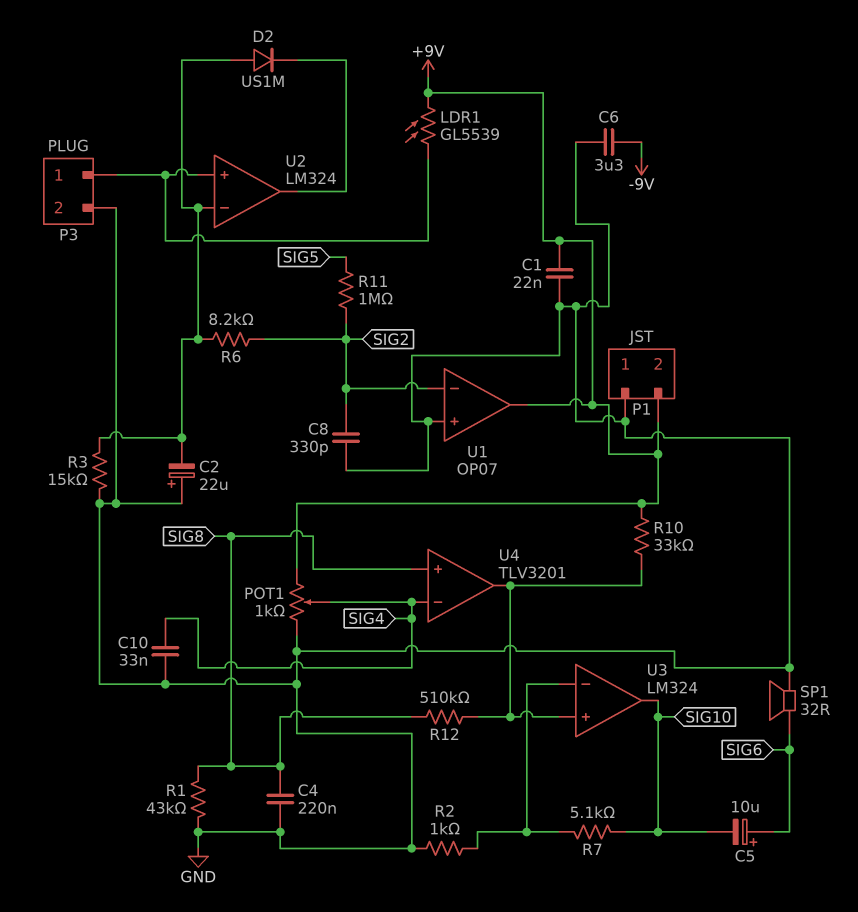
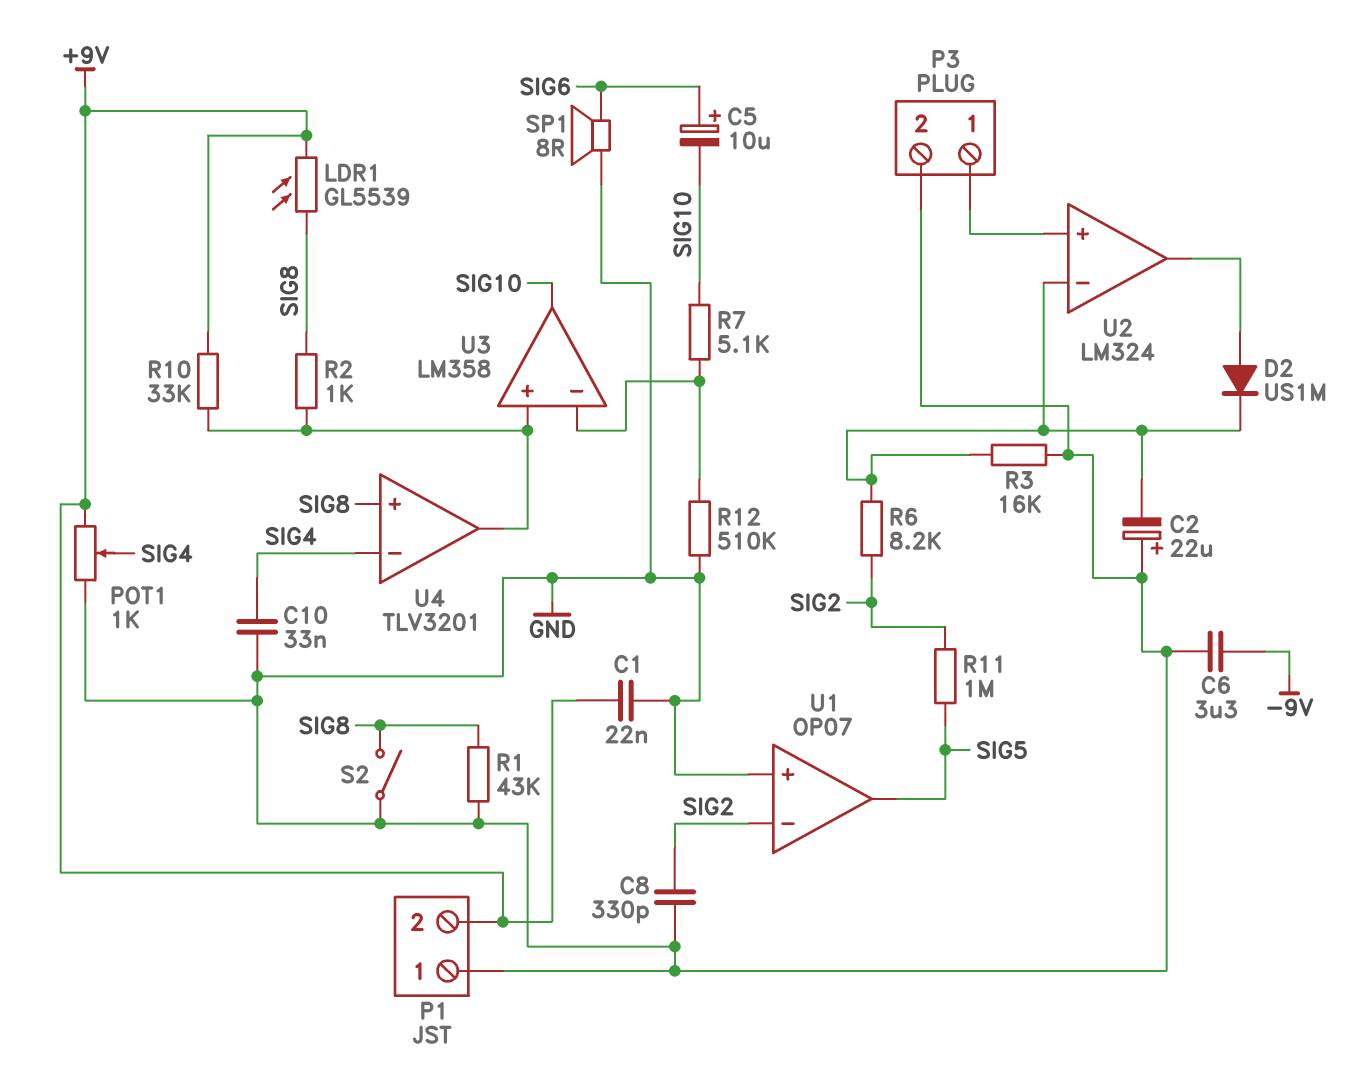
C4: 220nF (GND, SIG8) -> none
D2: diode US1M (A U2/in-, K U2/out) -> diode US1M (A U2/out, K U2/in-)
LDR1: GL5539 (+9V, P3/1) -> GL5539 (+9V, SIG8)
R2: 1k (GND, U3/in-) -> 1k (SIG8, U3/in+)
R3: 15k (GND, U2/in-) -> 16k (GND, U2/in-)
R12: 510k (SIG8, U3/in+) -> 510k (GND, U3/in-)
S2: none -> switch (GND, SIG8)
SP1: speaker 32R (GND, SIG6) -> speaker 8R (GND, SIG6)
U1 pin out: +9V -> SIG5
U3: LM324 -> LM358

